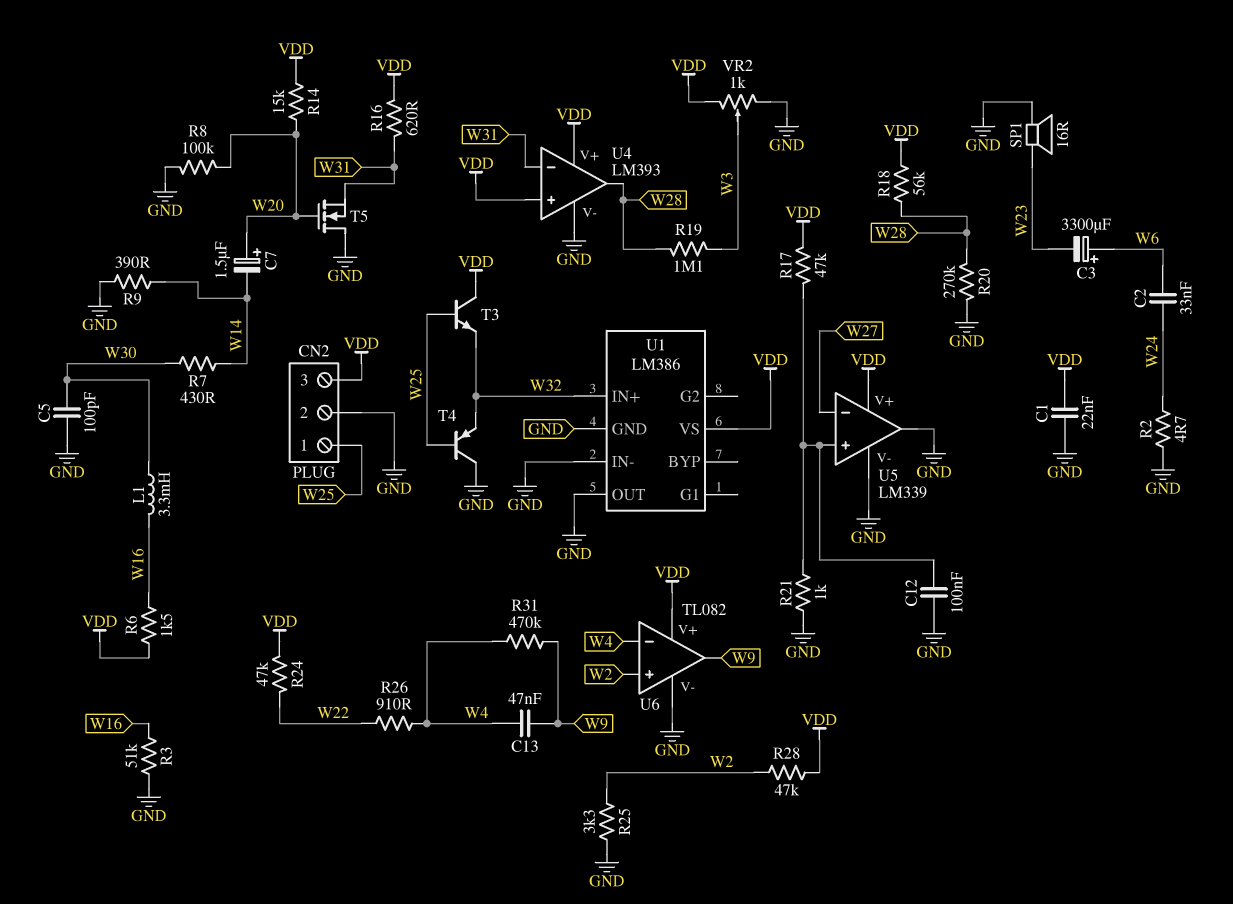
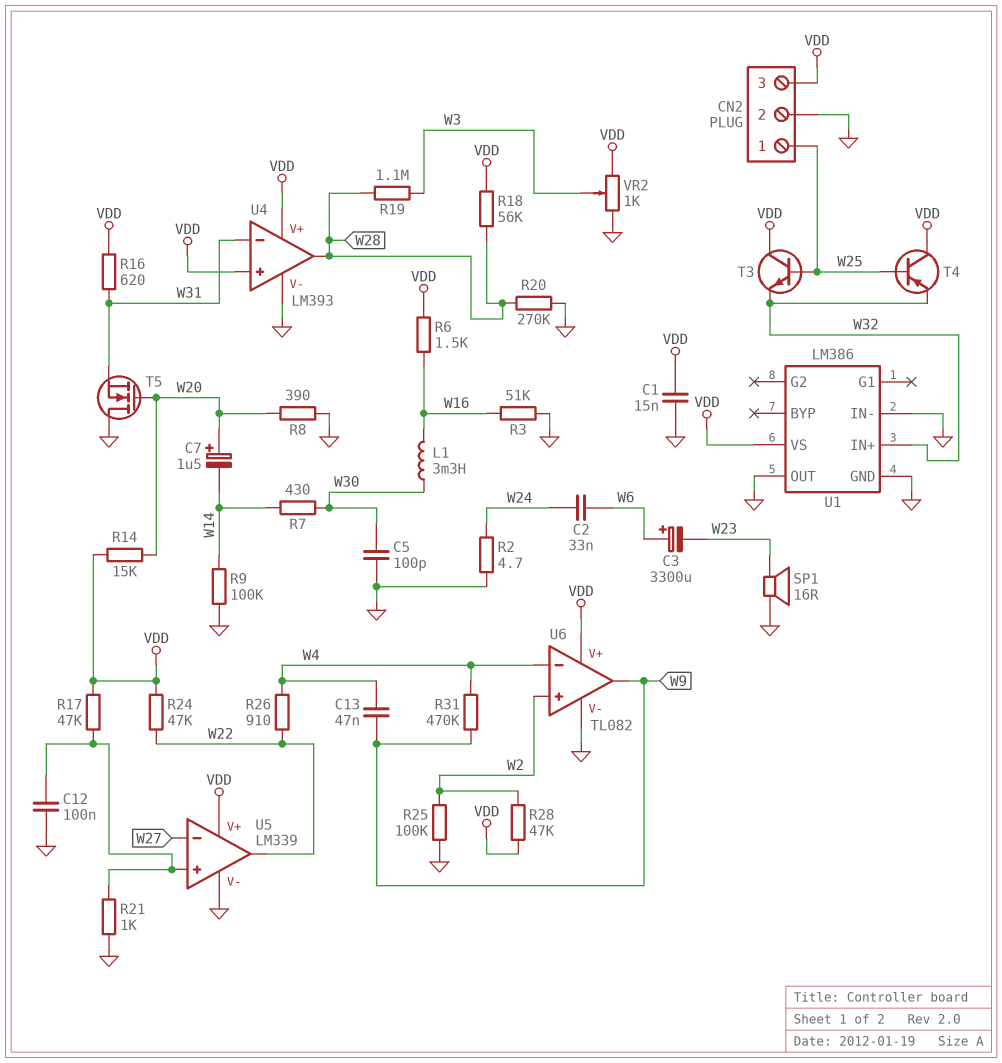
C1: 22nF (GND, VDD) -> 15nF (GND, VDD)
R8: 100k (GND, W20) -> 390 (GND, W20)
R9: 390 (GND, W14) -> 100k (GND, W14)
R25: 3.3k (GND, W2) -> 100k (GND, W2)
T4: PNP (B W25, C GND, E W32) -> PNP (B W25, C VDD, E W32)
U5 pin out: GND -> W22

